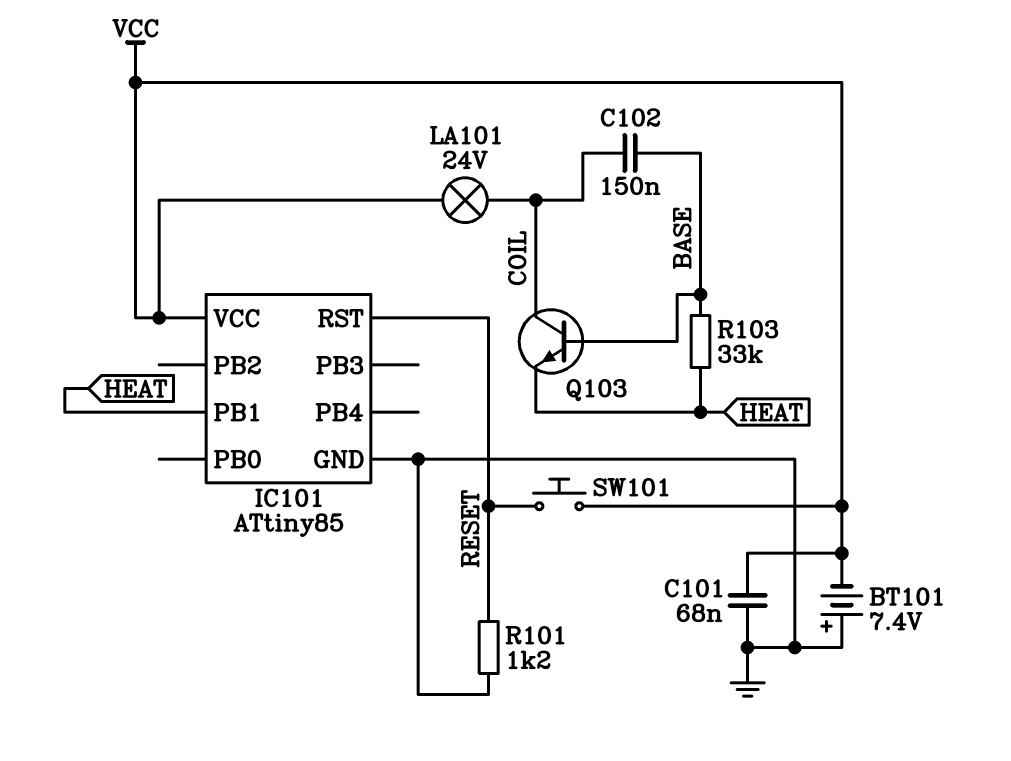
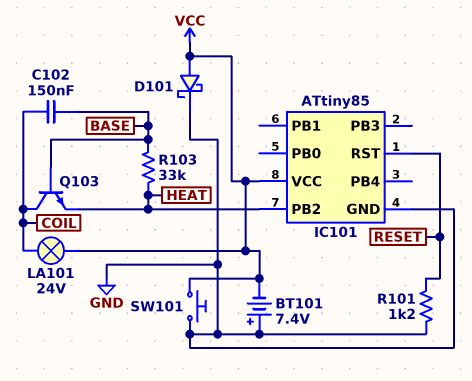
C101: 68nF (GND, VCC) -> none
D101: none -> schottky (A VCC, K GND)
IC101 pin PB1: HEAT -> none
IC101 pin PB2: none -> HEAT
SW101: button (RESET, VCC) -> button (GND, VCC)

